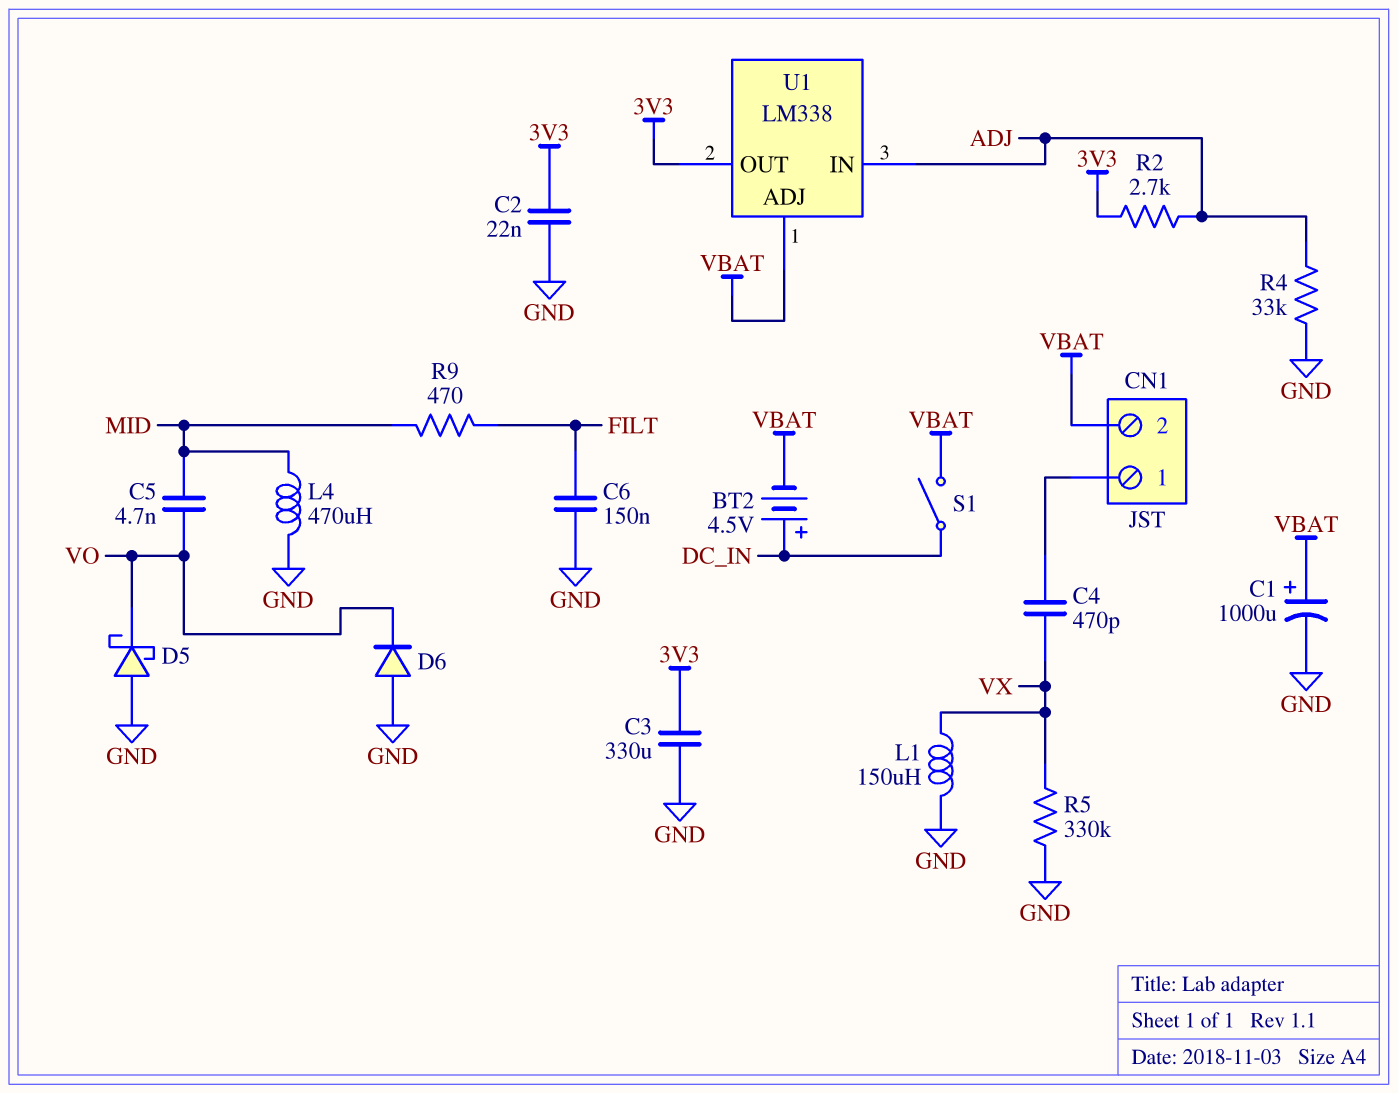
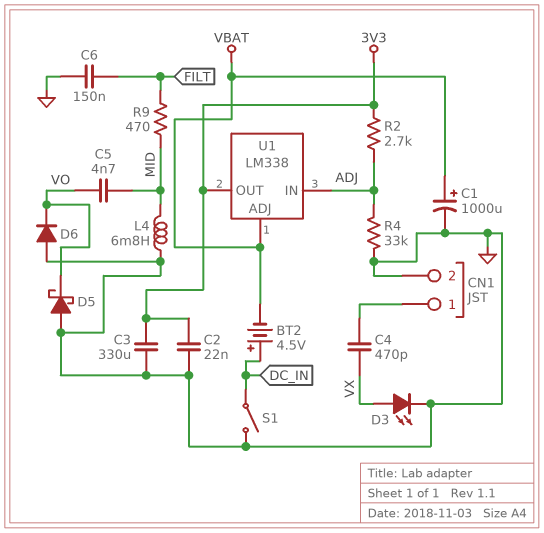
CN1 pin 2: VBAT -> GND
D3: none -> LED (A VX, K GND)
L1: 150uH (GND, VX) -> none
L4: 470uH (GND, MID) -> 6.8mH (GND, MID)
R5: 330k (GND, VX) -> none
S1: switch (DC_IN, VBAT) -> switch (DC_IN, GND)

